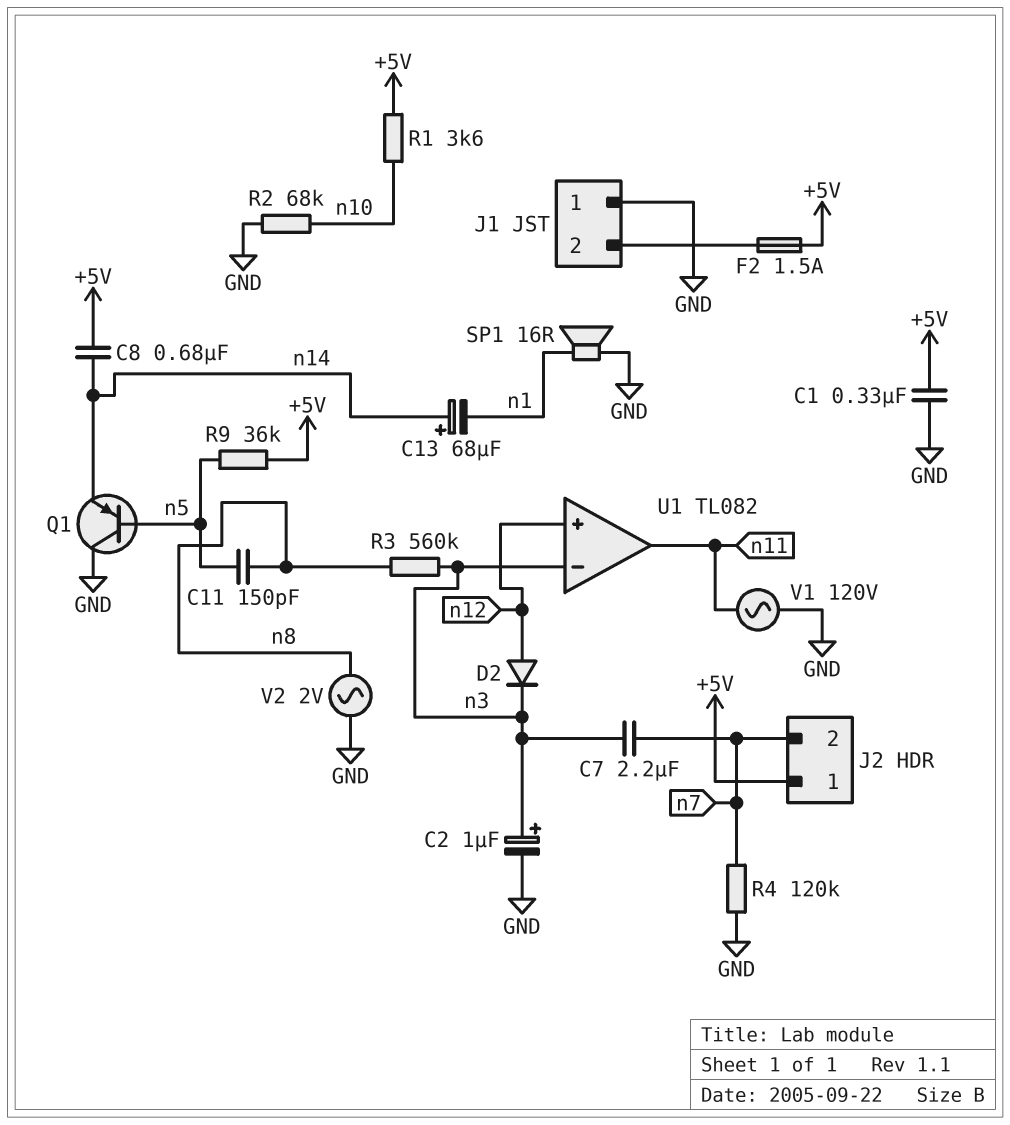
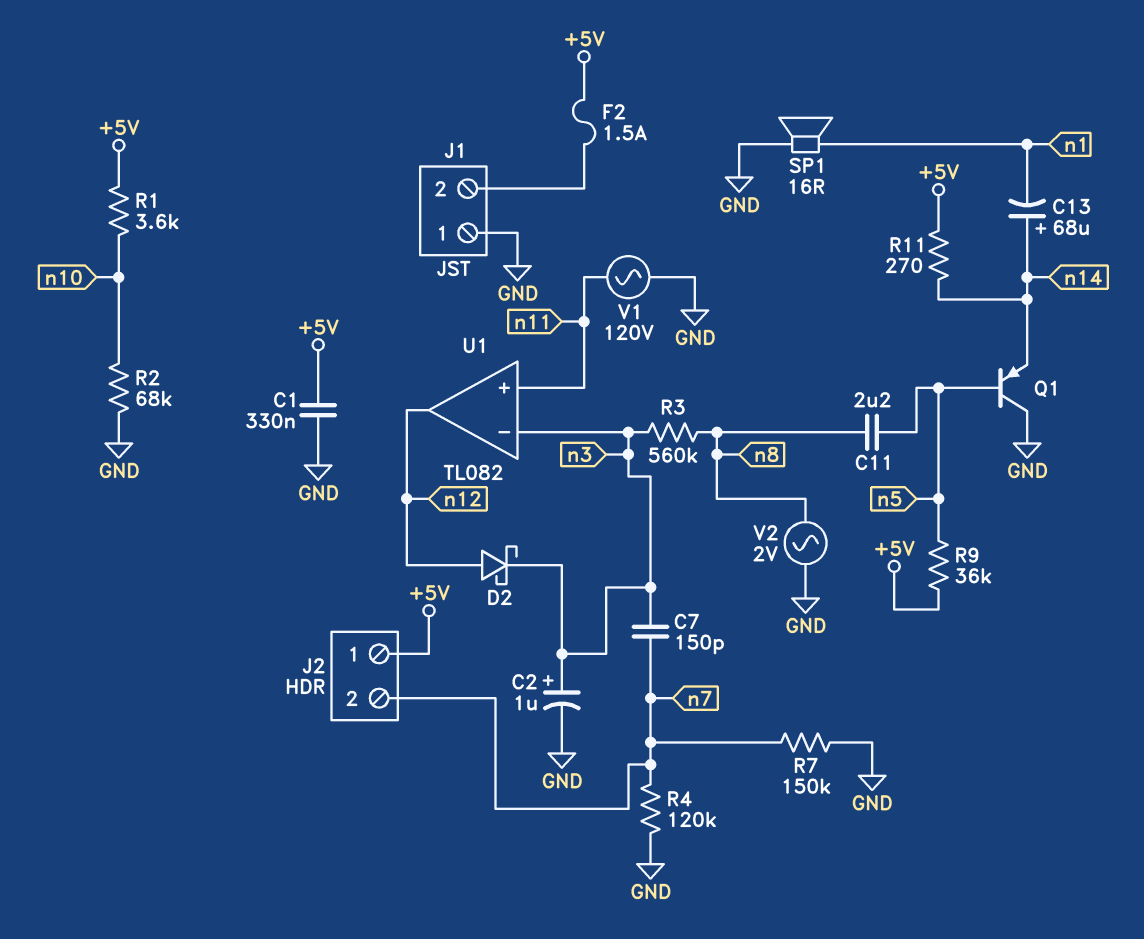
C7: 2.2uF (n3, n7) -> 150pF (n3, n7)
C8: 680nF (+5V, n14) -> none
C11: 150pF (n5, n8) -> 2.2uF (n5, n8)
D2: diode (A n12, K n3) -> schottky (A n12, K n3)
R7: none -> 150k (GND, n7)
R11: none -> 270 (+5V, n14)
U1 pin in+: n12 -> n11
U1 pin out: n11 -> n12

